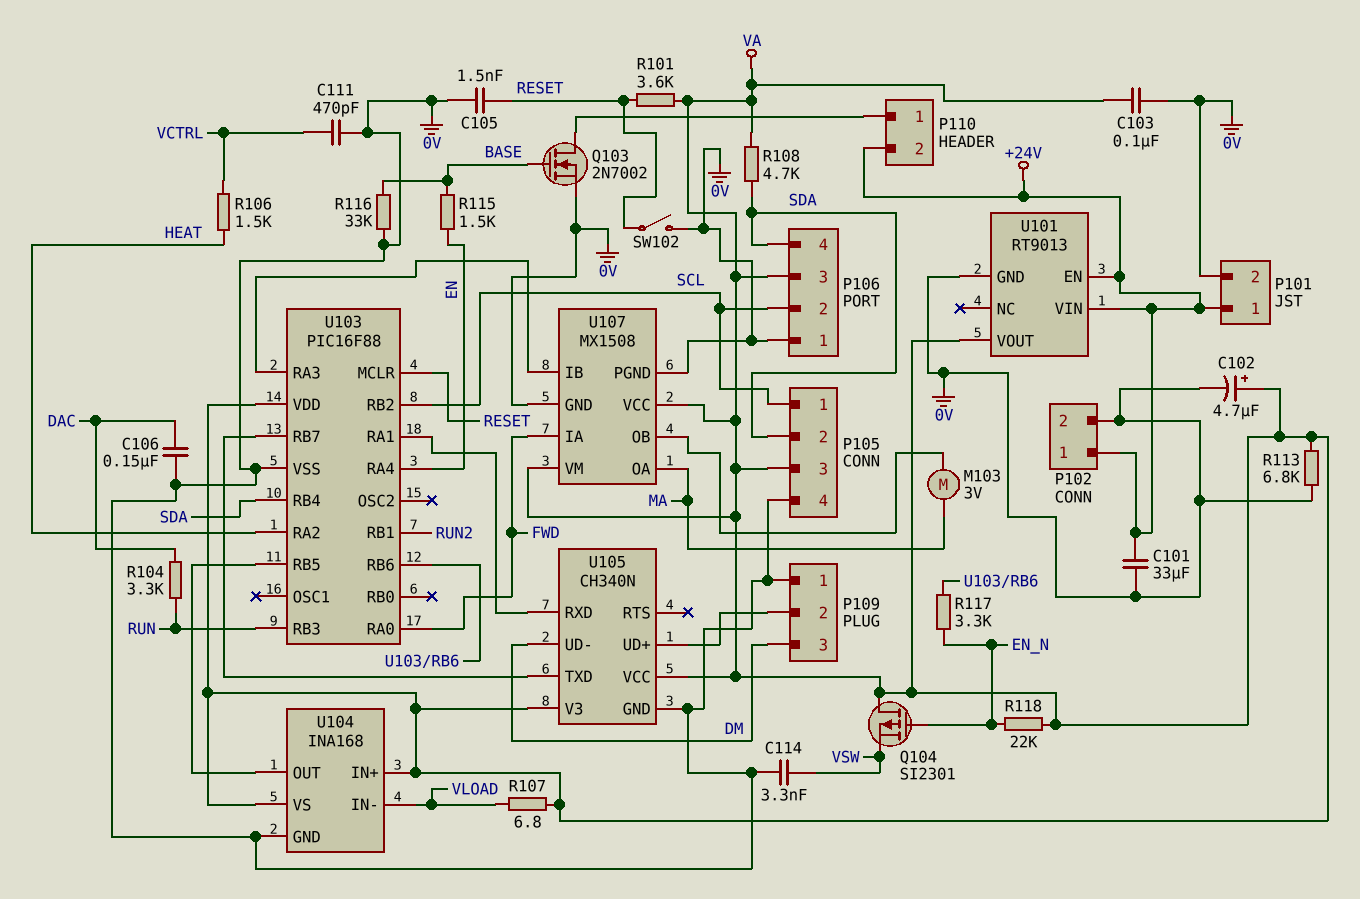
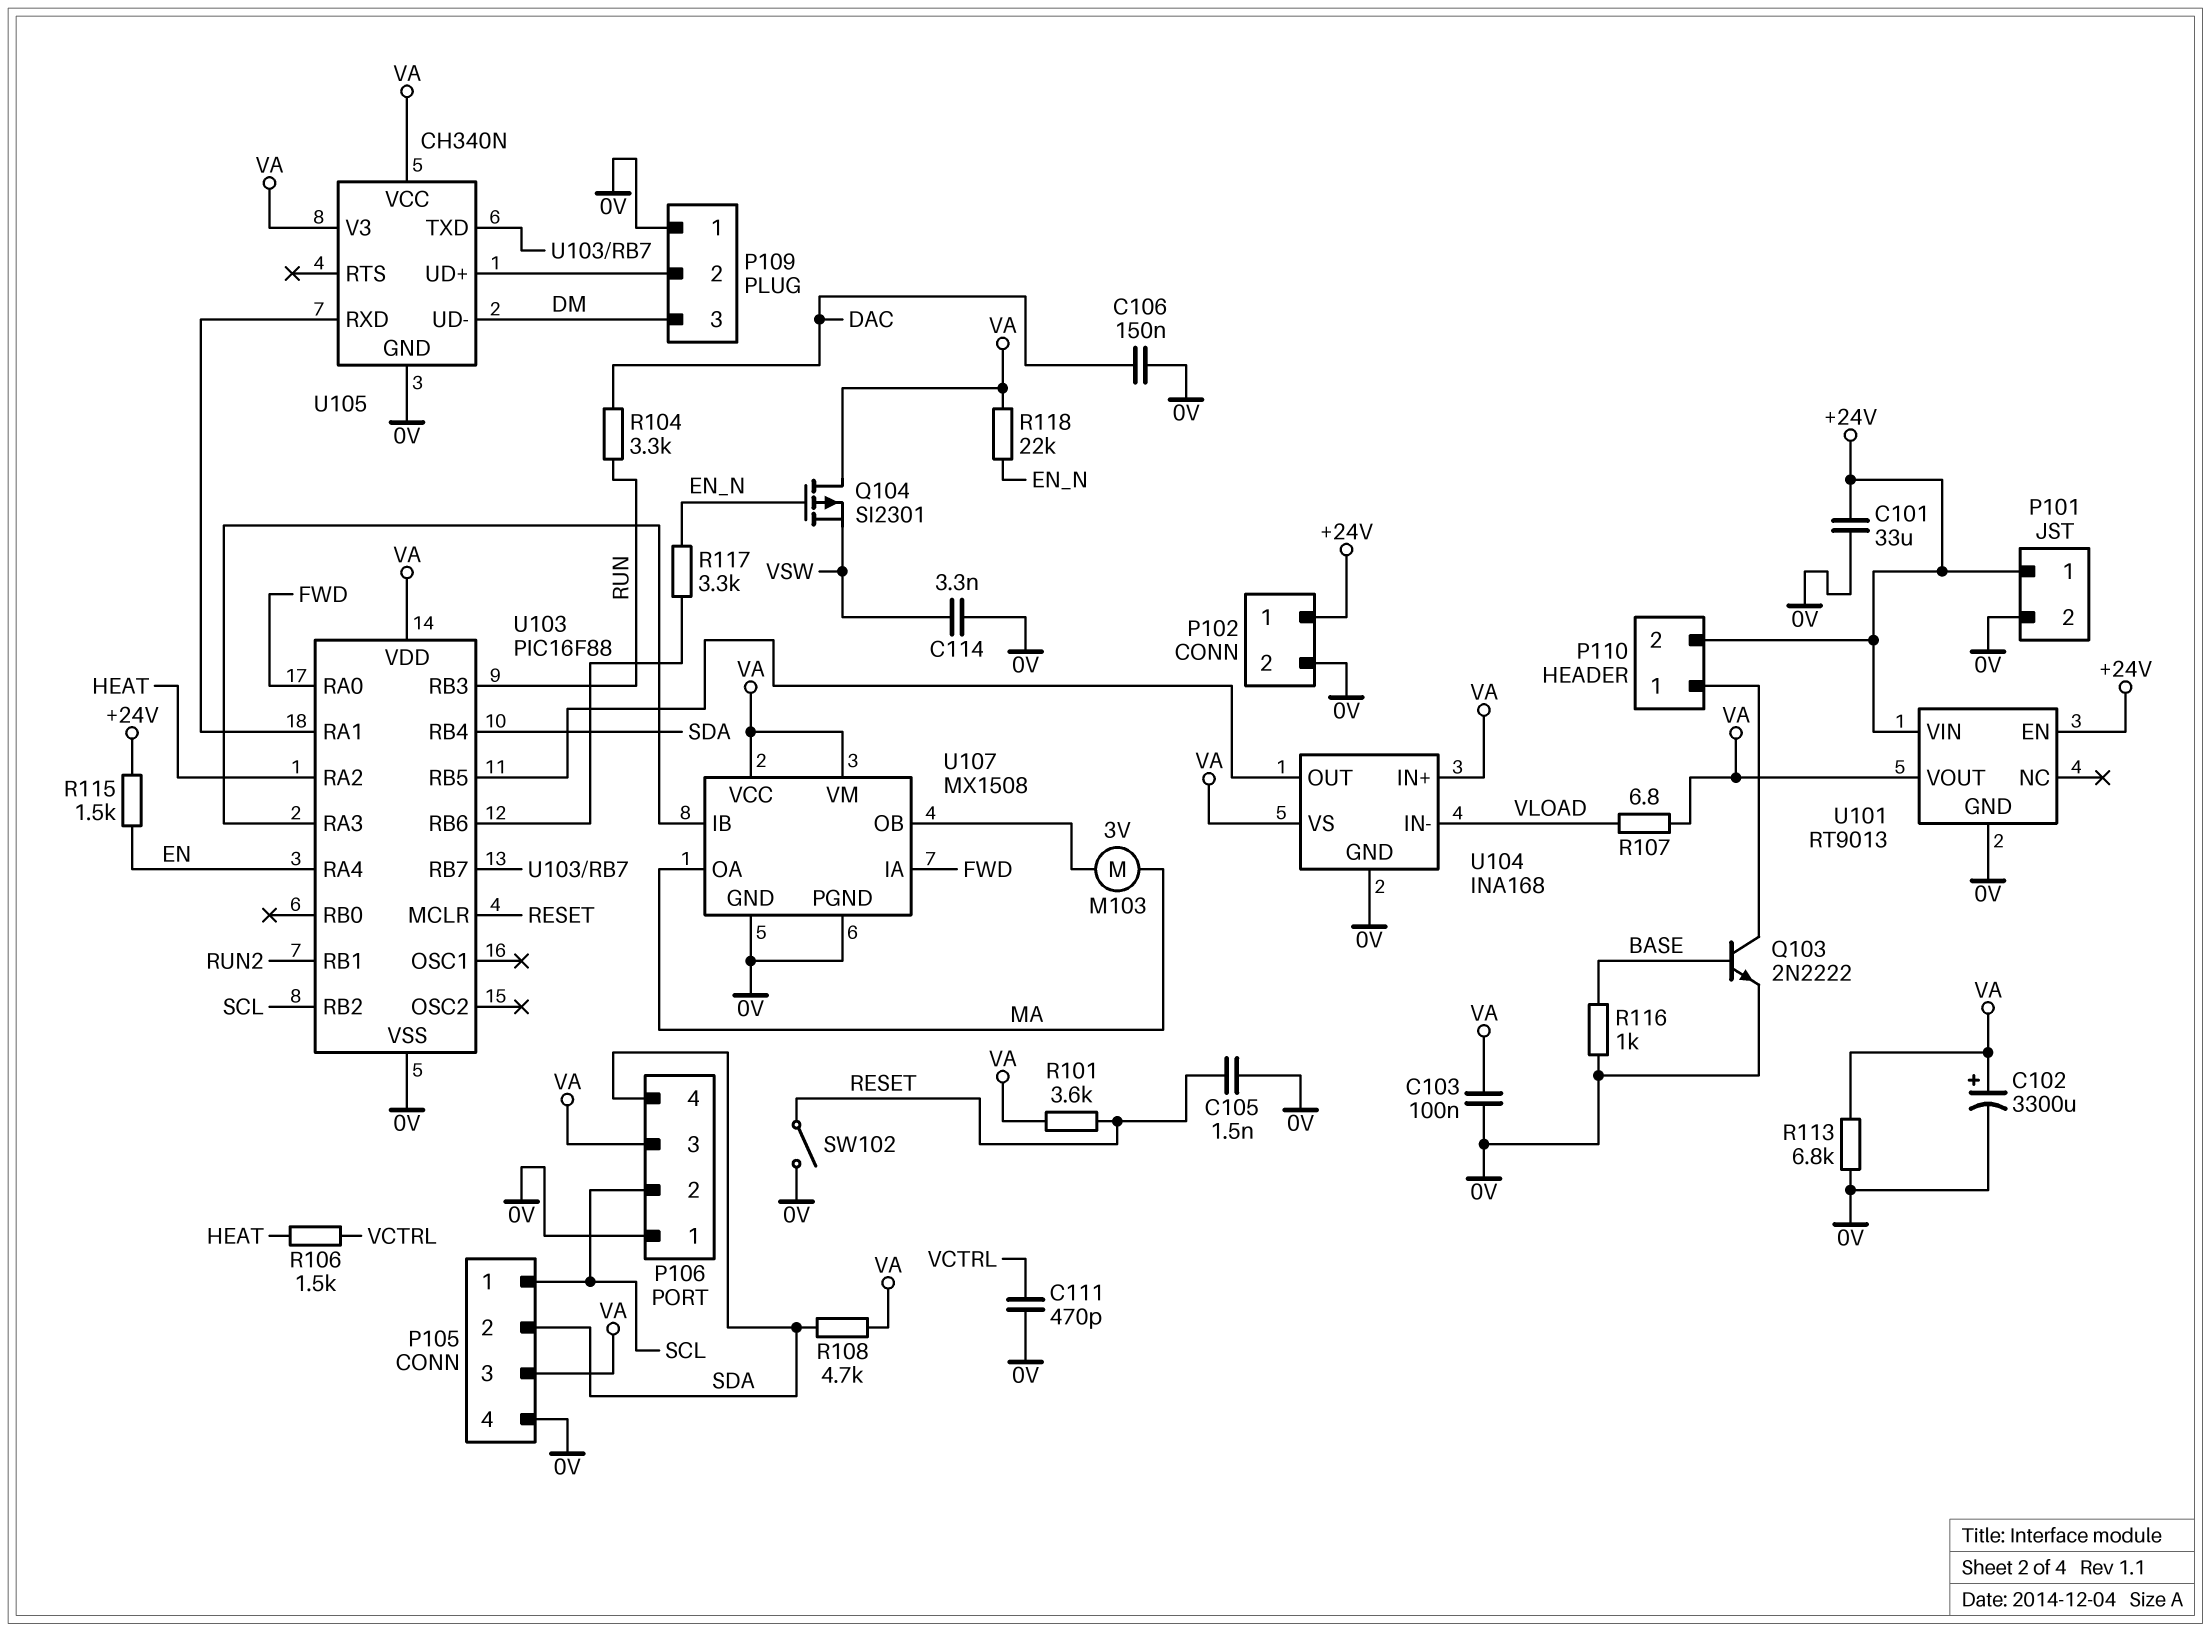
C102: 4.7uF (plus VA, minus 0V) -> 3300uF (plus VA, minus 0V)
Q103: NMOS 2N7002 (G BASE, D P110/1, S 0V) -> NPN 2N2222 (B BASE, C P110/1, E 0V)
R115: 1.5k (BASE, EN) -> 1.5k (+24V, EN)
R116: 33k (0V, BASE) -> 1k (0V, BASE)

